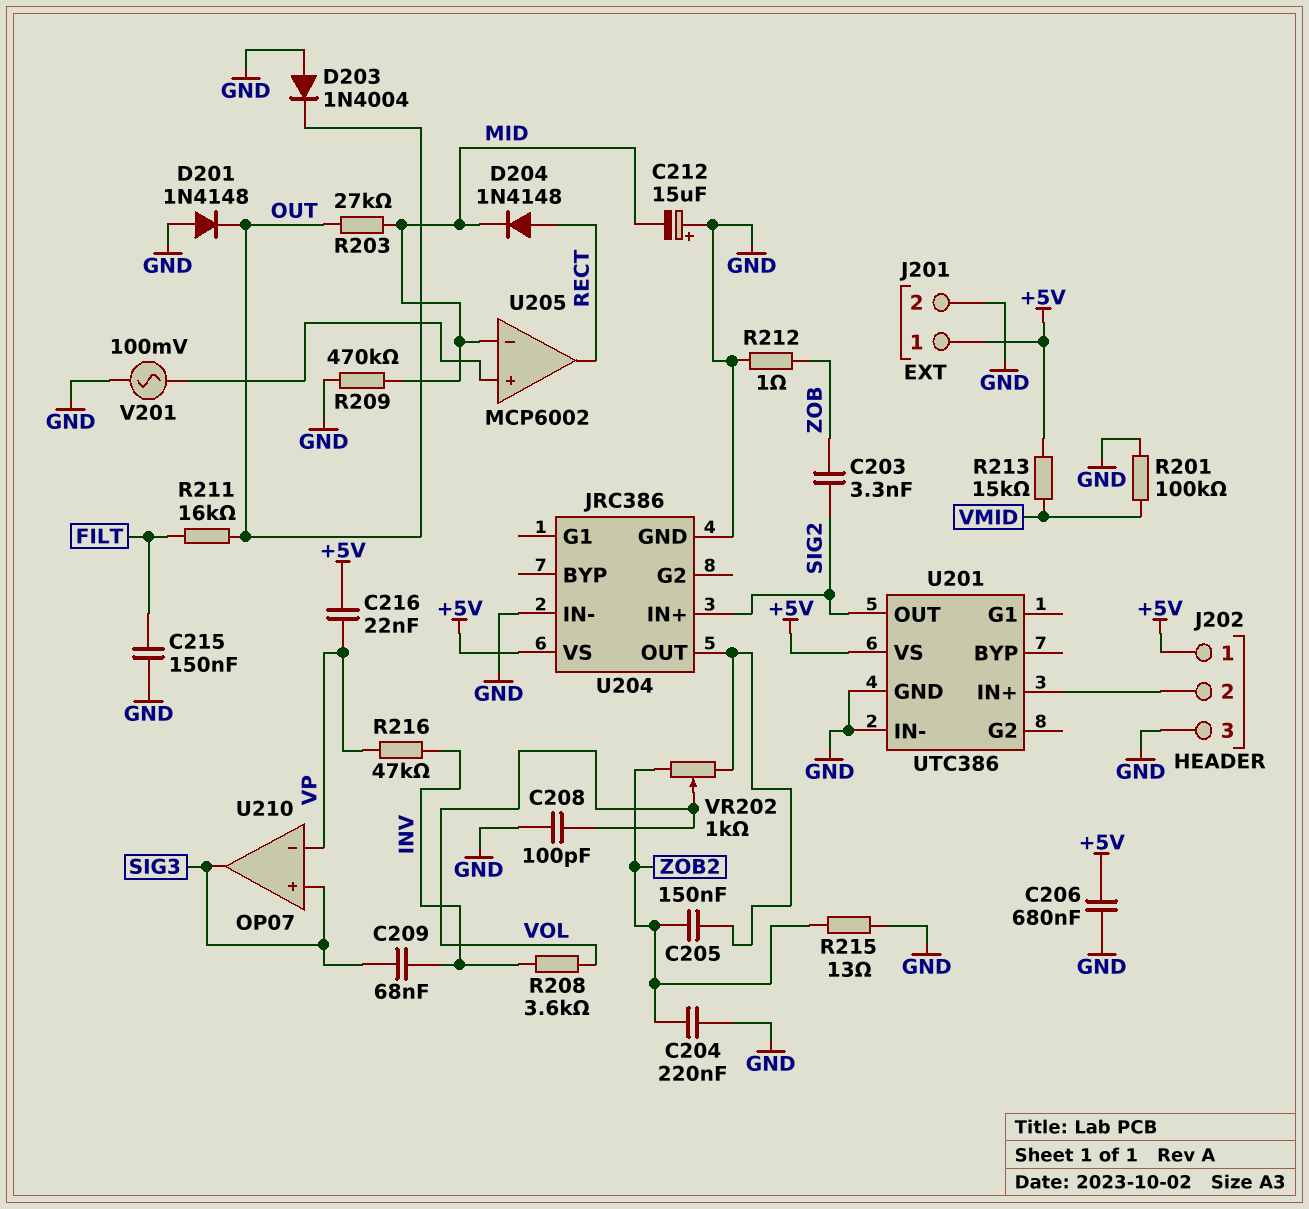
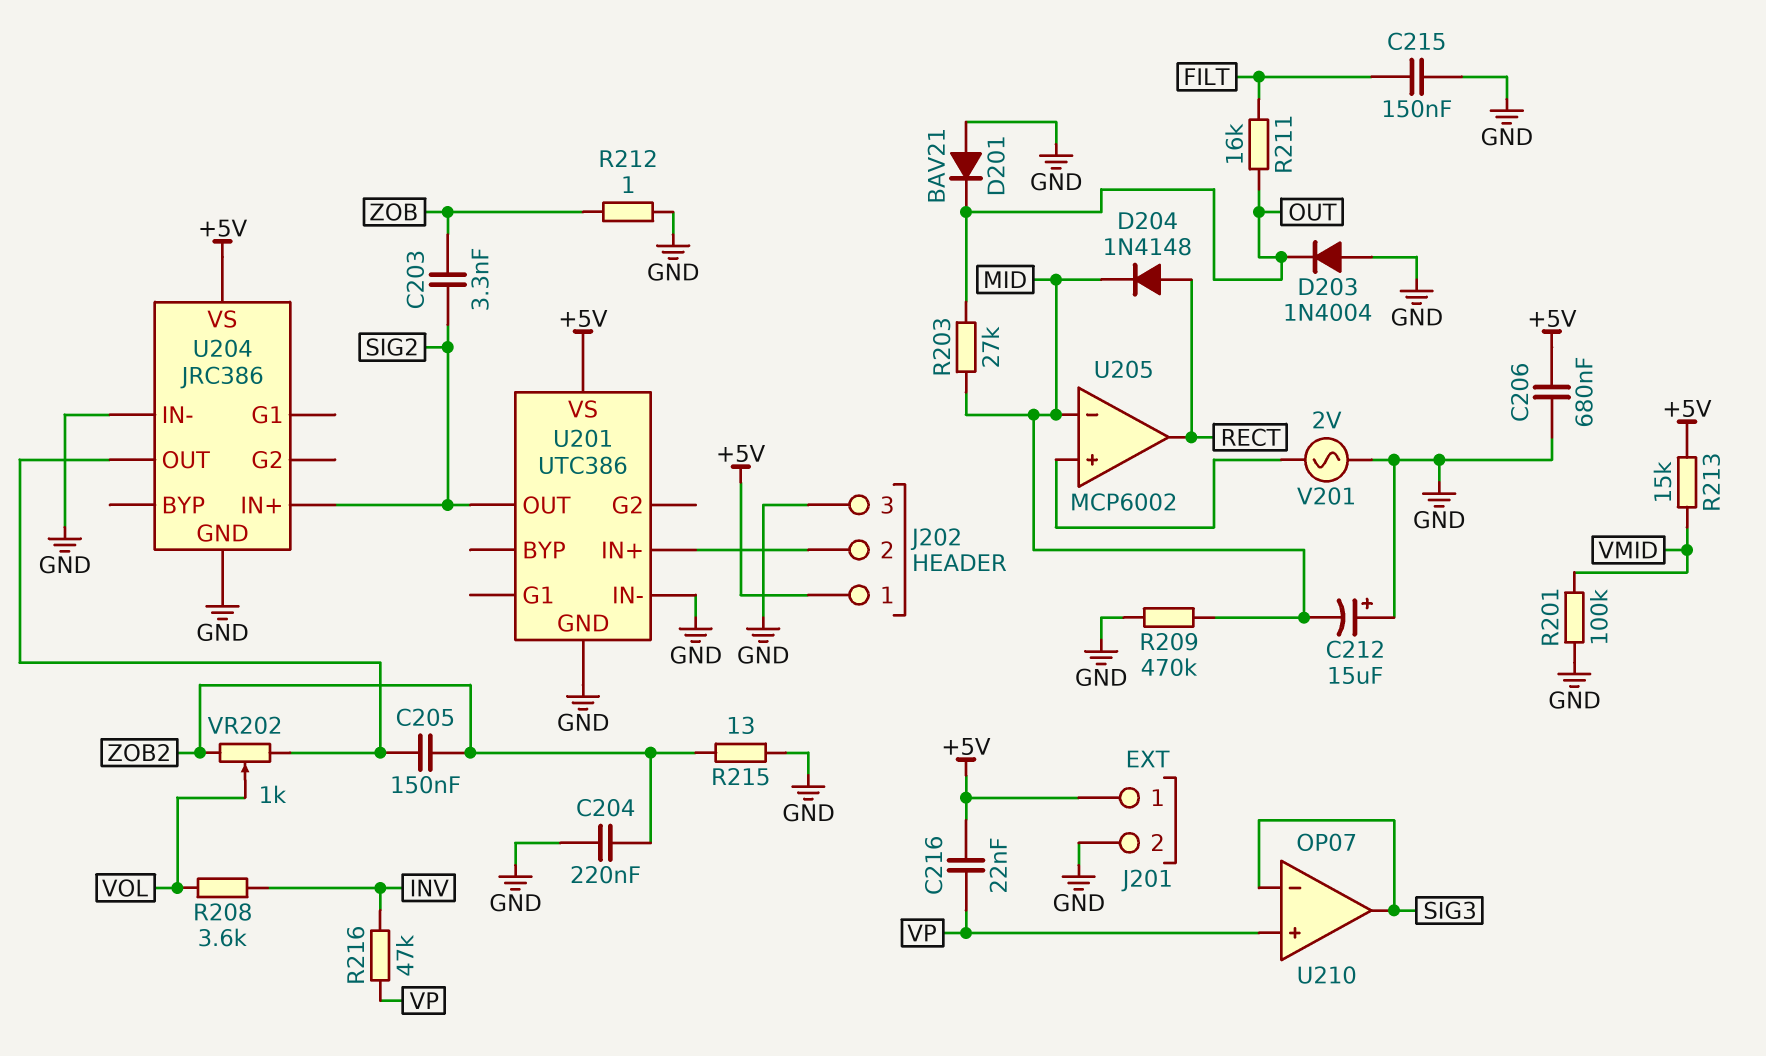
C208: 100pF (GND, VOL) -> none
C209: 68nF (INV, SIG3) -> none
D201: diode 1N4148 (A GND, K OUT) -> diode BAV21 (A GND, K OUT)
U210 pin in+: SIG3 -> VP
U210 pin in-: VP -> SIG3
V201: AC 100mV (GND, U205/in+) -> AC 2V (GND, U205/in+)

